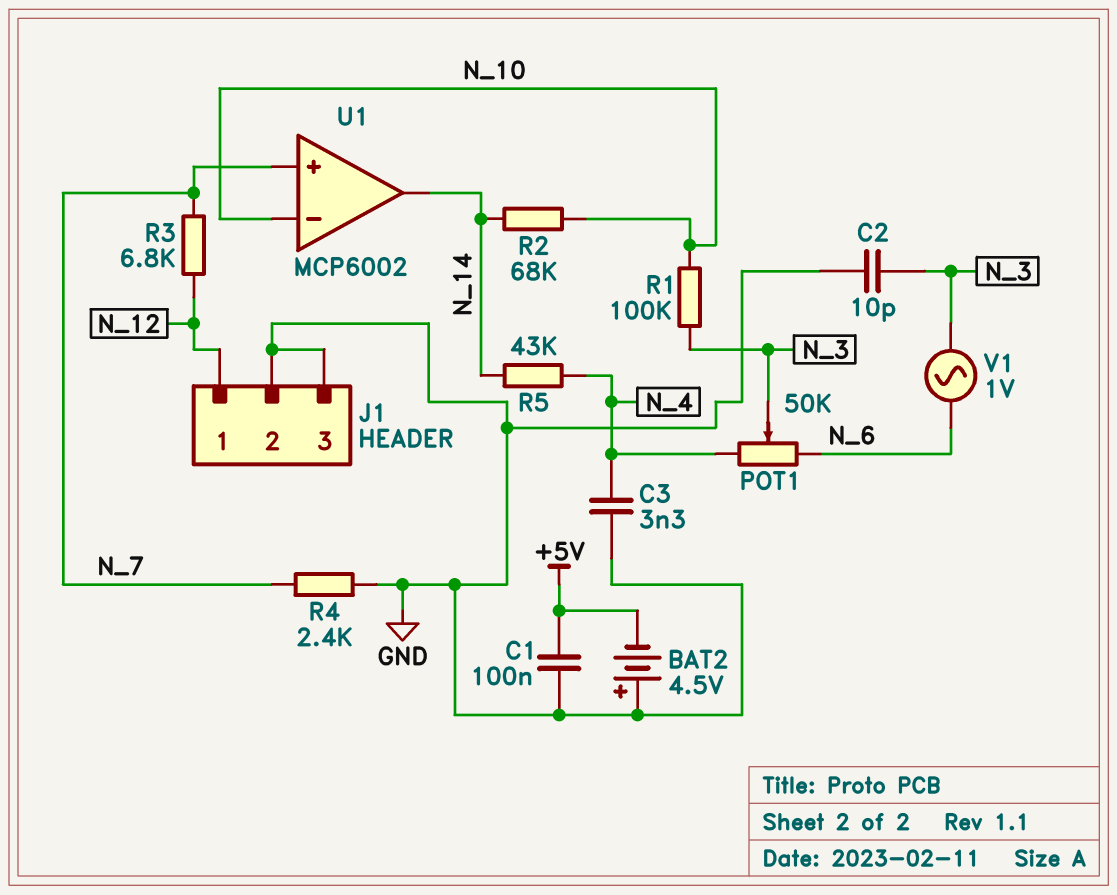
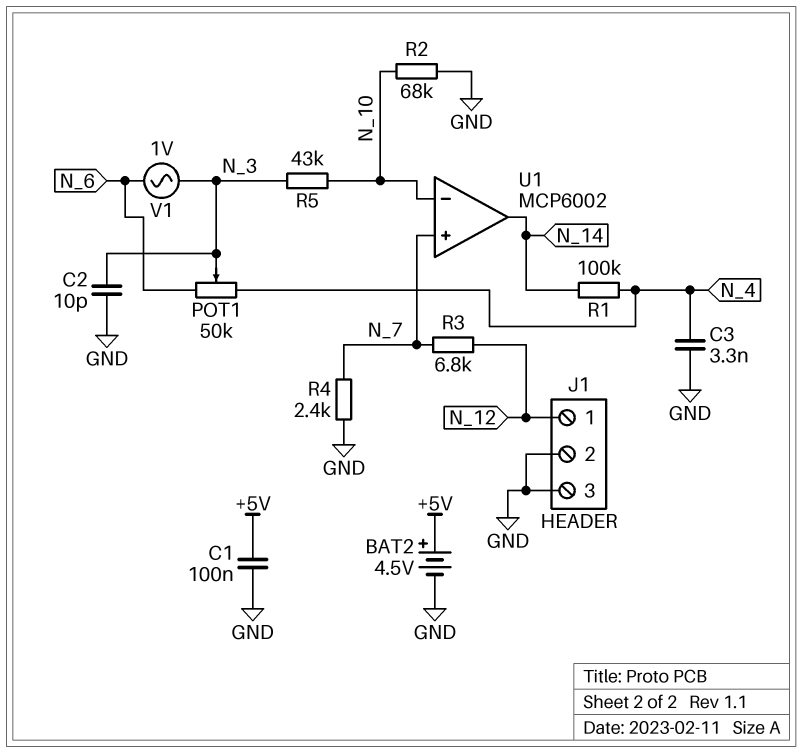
BAT2: 4.5V (plus GND, minus +5V) -> 4.5V (plus +5V, minus GND)
R1: 100k (N_3, N_10) -> 100k (N_4, N_14)
R2: 68k (N_10, N_14) -> 68k (GND, N_10)
R5: 43k (N_4, N_14) -> 43k (N_3, N_10)

